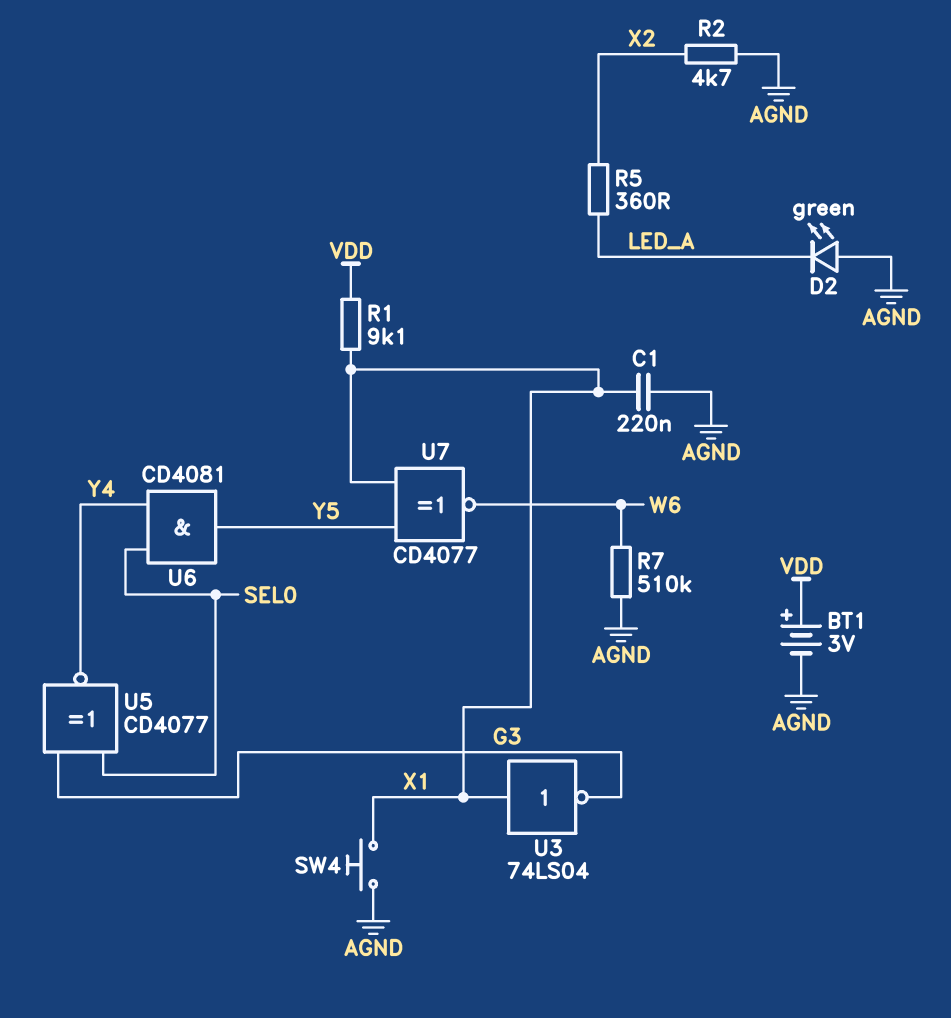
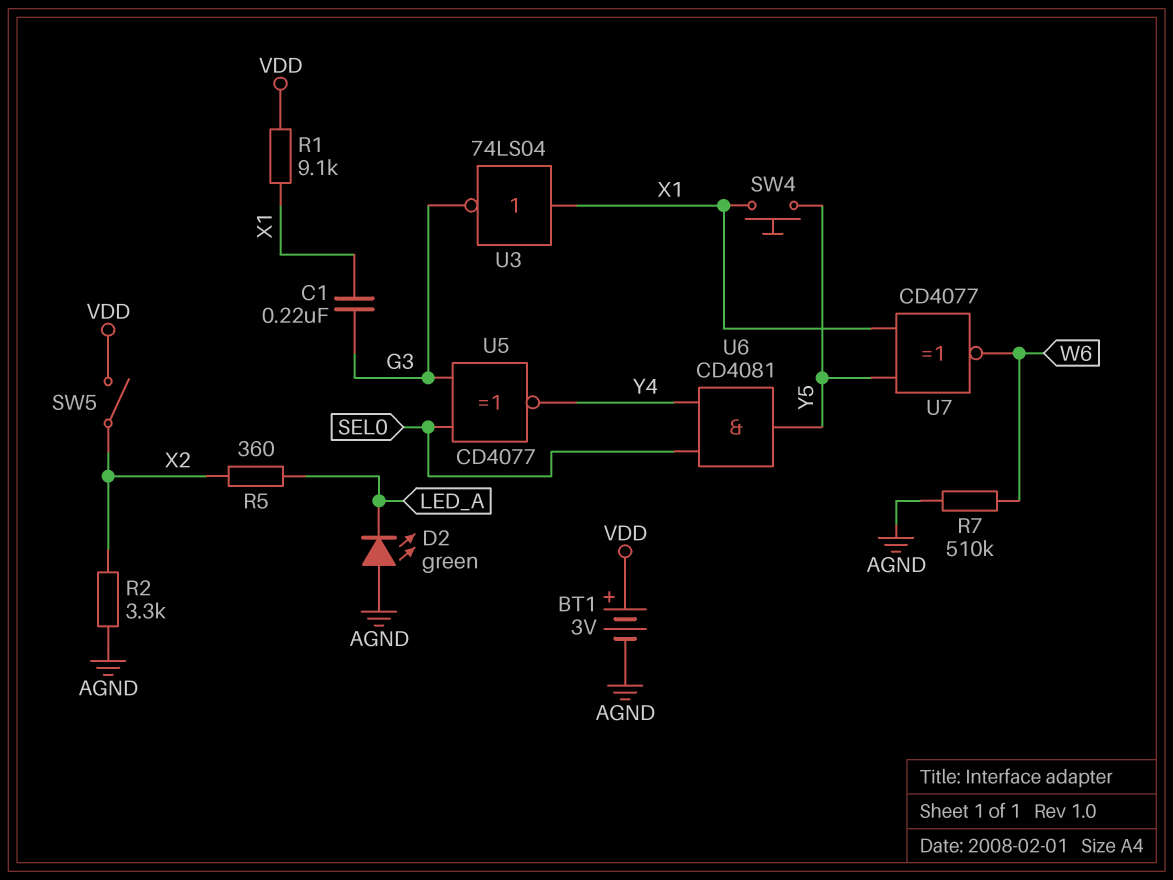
C1: 220nF (AGND, X1) -> 220nF (G3, X1)
R2: 4.7k (AGND, X2) -> 3.3k (AGND, X2)
SW4: button (AGND, X1) -> button (X1, Y5)
SW5: none -> switch (VDD, X2)

